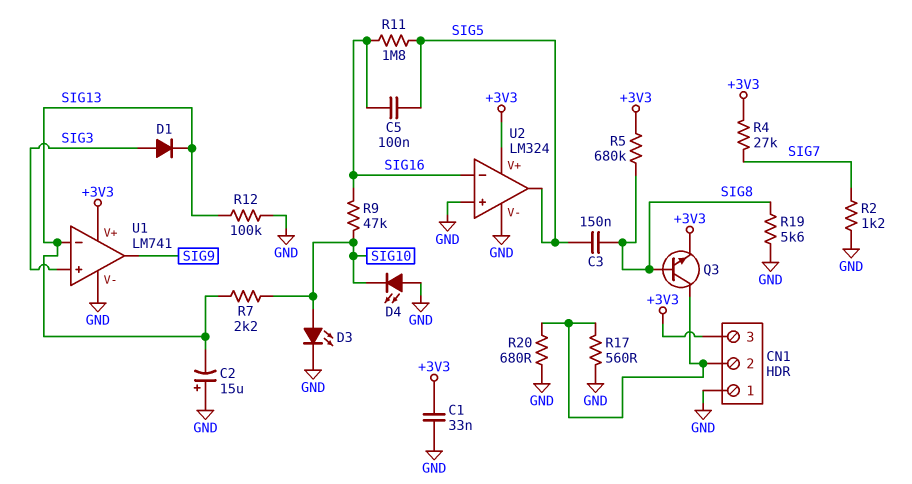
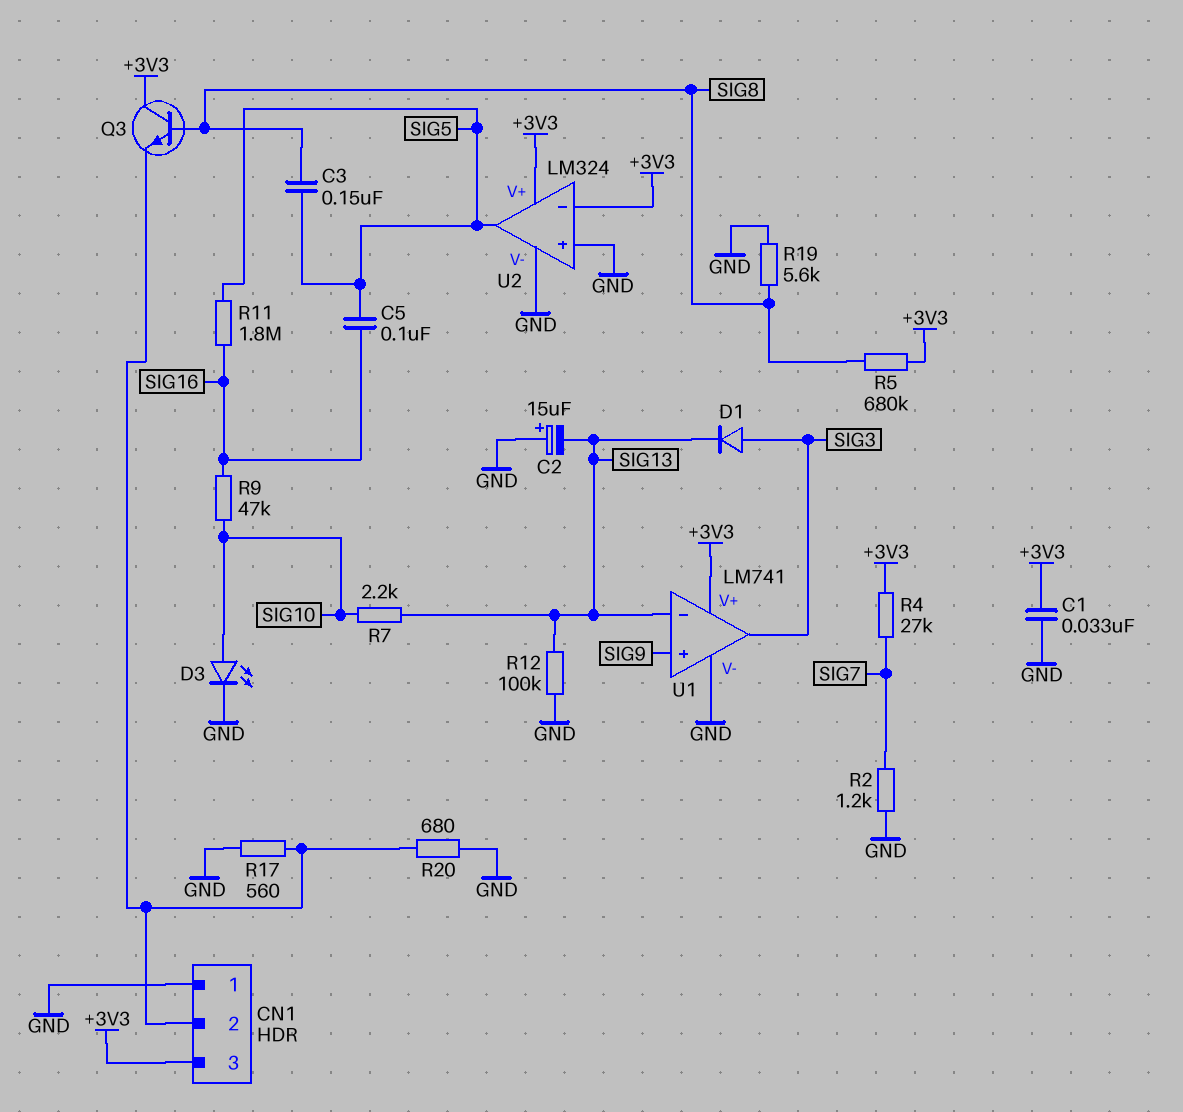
D4: LED (A GND, K SIG10) -> none
Q3: NPN (B SIG8, C CN1/2, E +3V3) -> NPN (B SIG8, C +3V3, E CN1/2)
U1 pin in+: SIG3 -> SIG9
U1 pin out: SIG9 -> SIG3
U2 pin in-: SIG16 -> +3V3

